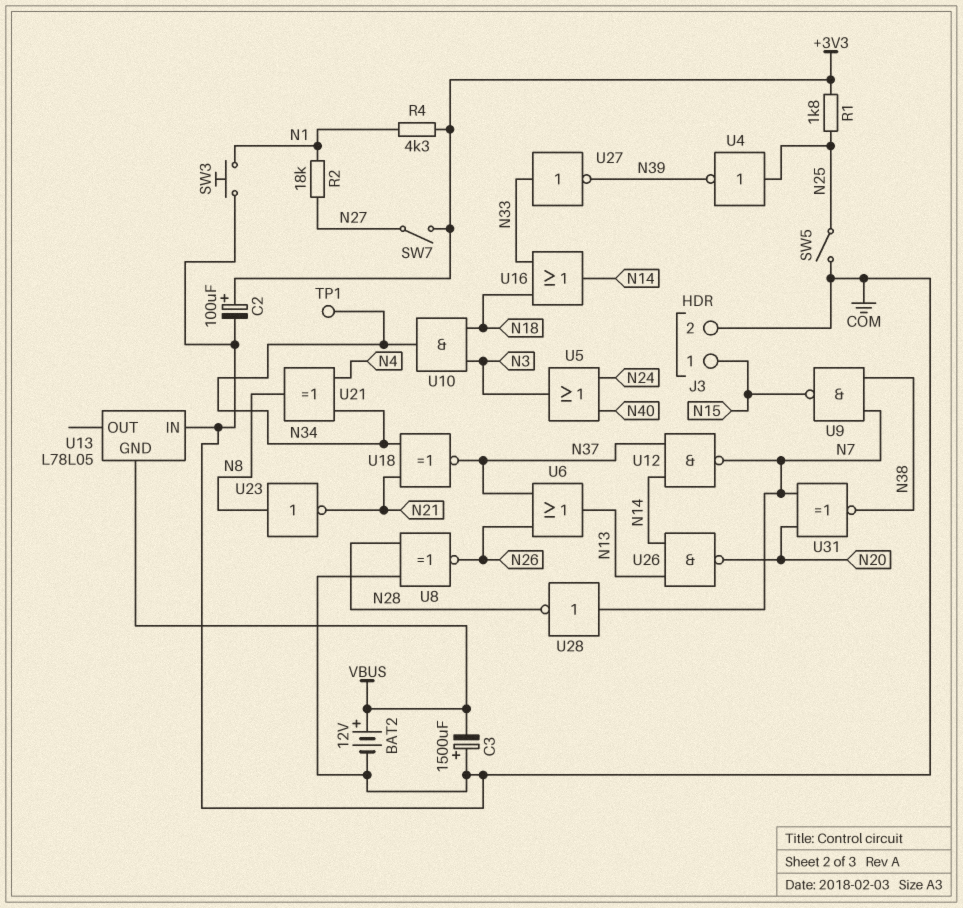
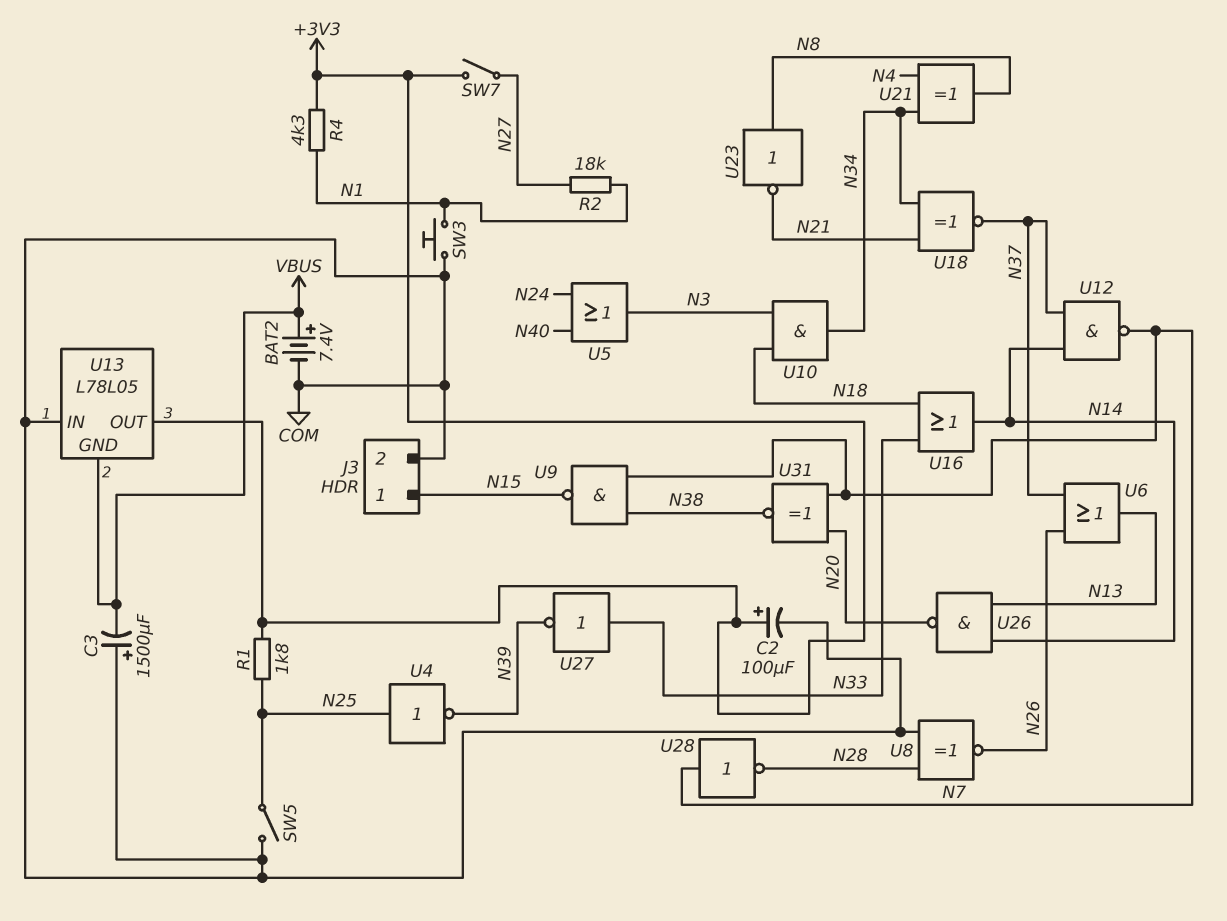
BAT2: 12V (plus VBUS, minus COM) -> 7.4V (plus VBUS, minus COM)
TP1: test point (N34) -> none
U13 pin OUT: none -> +3V3

